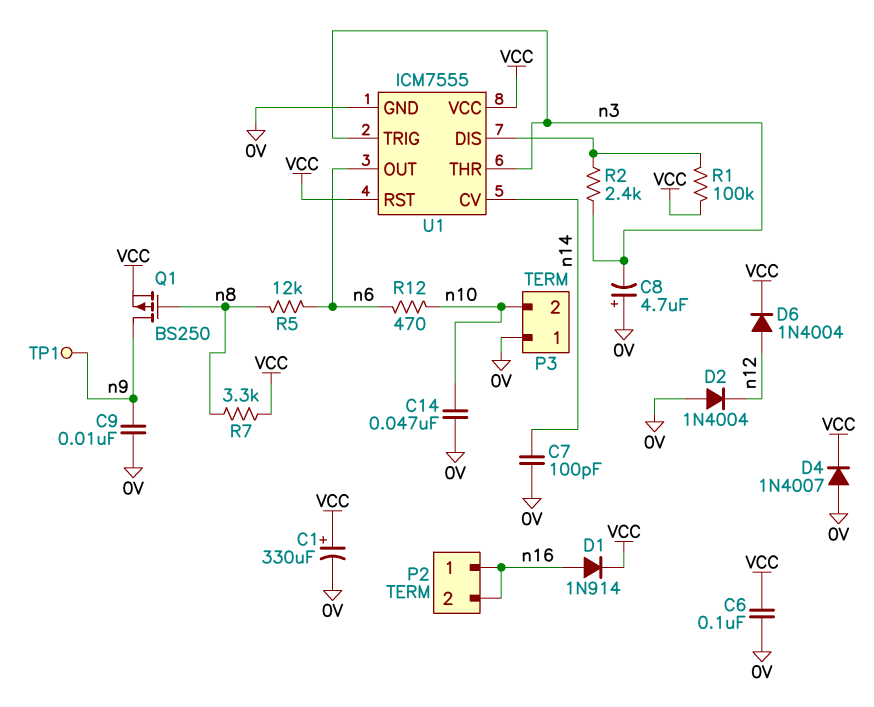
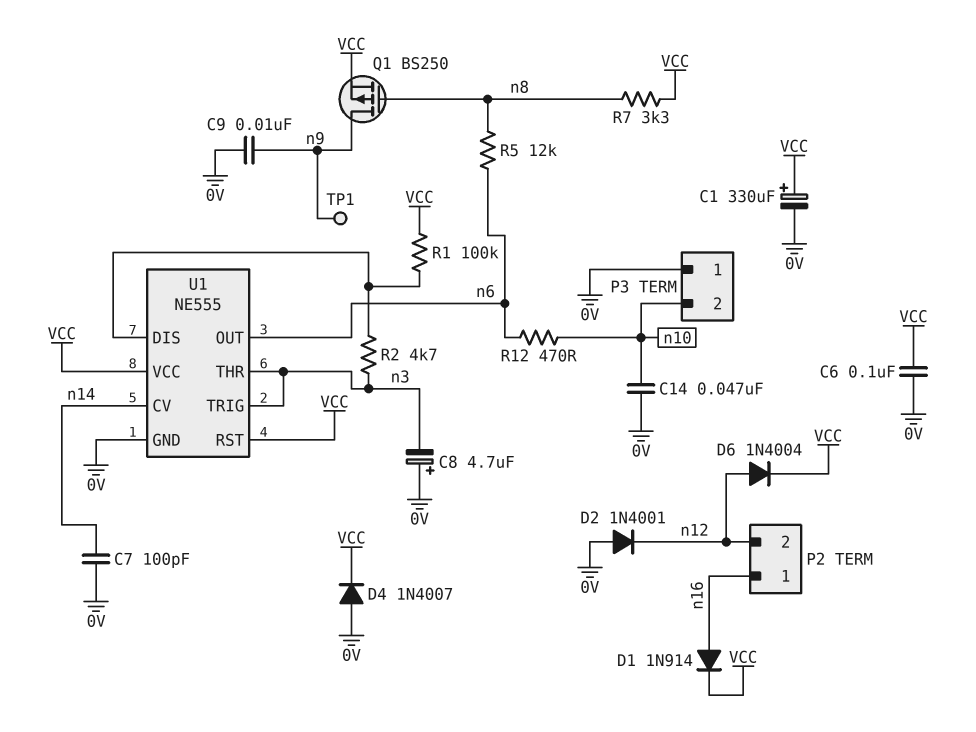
D2: diode 1N4004 (A 0V, K n12) -> diode 1N4001 (A 0V, K n12)
P2 pin 2: n16 -> n12
R2: 2.4k (U1/DIS, n3) -> 4.7k (U1/DIS, n3)
U1: ICM7555 -> NE555

